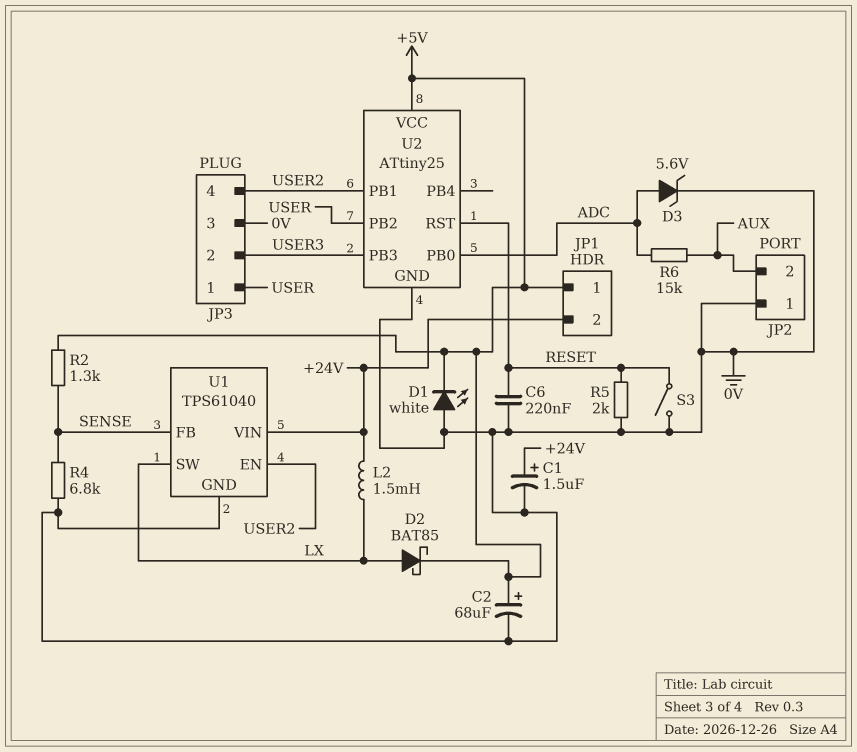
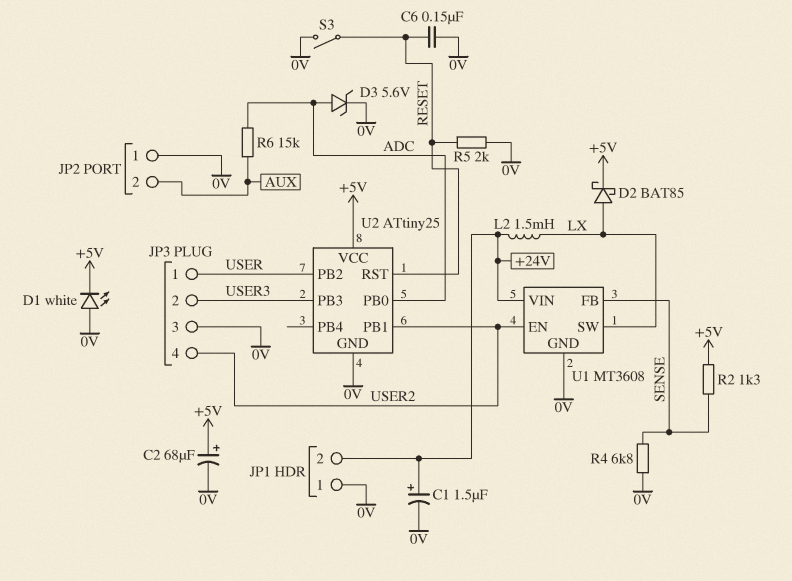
C6: 220nF (0V, RESET) -> 150nF (0V, RESET)
JP1 pin 1: +5V -> 0V
U1: TPS61040 -> MT3608

